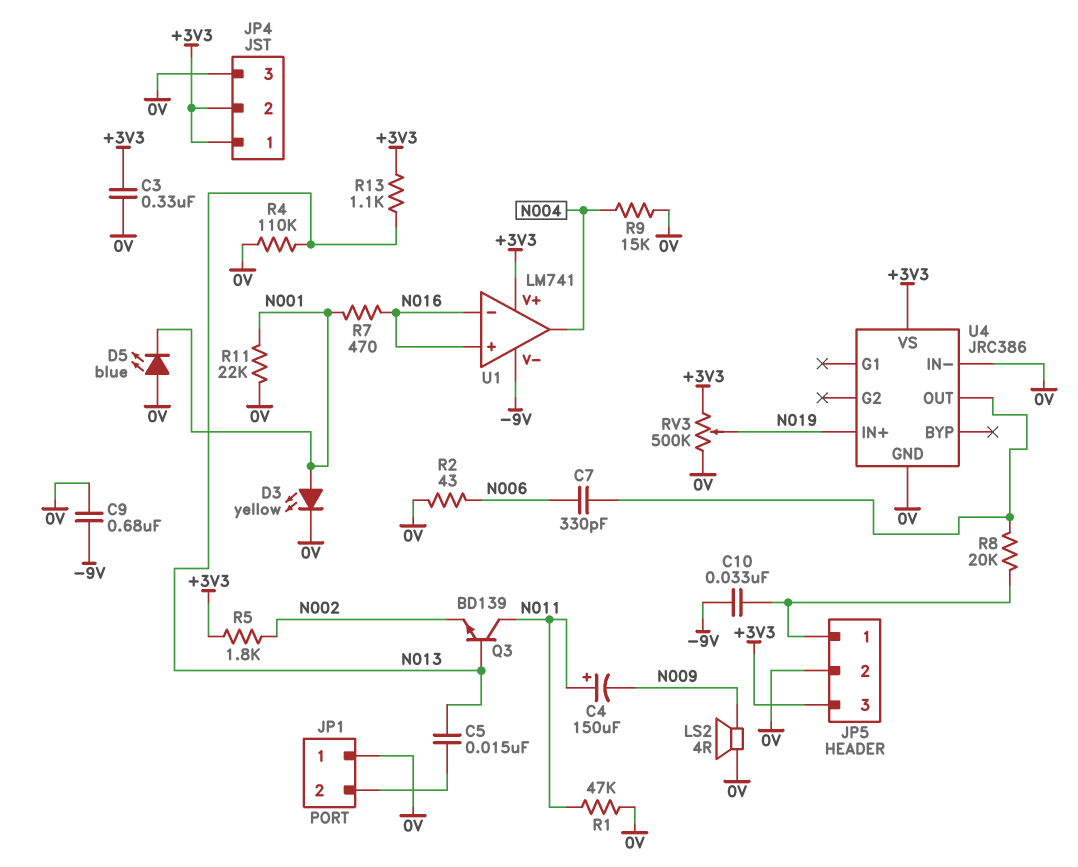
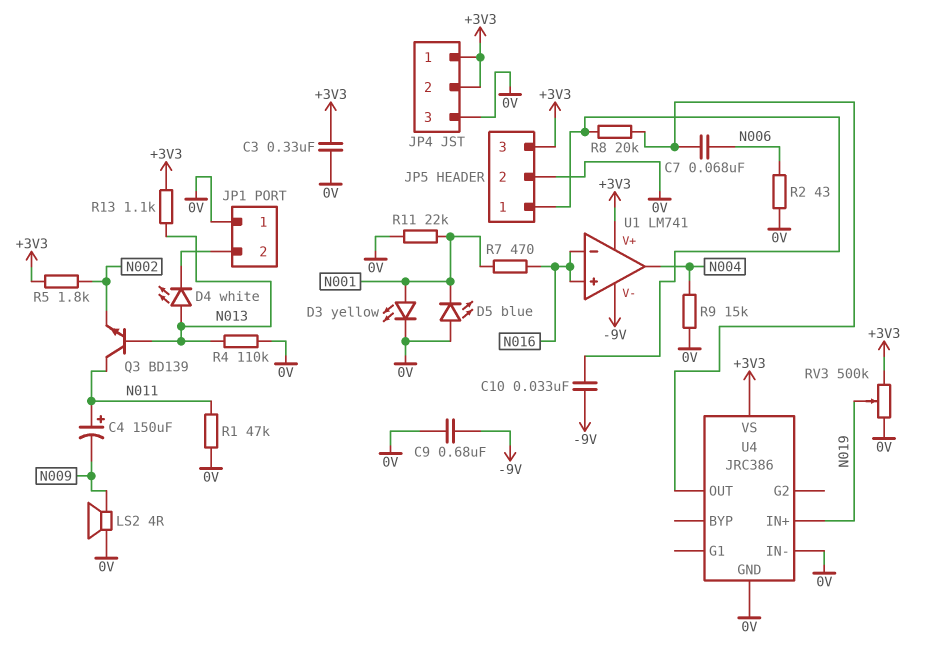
C5: 15nF (JP1/2, N013) -> none
C7: 330pF (N006, U4/OUT) -> 68nF (N006, U4/OUT)
D4: none -> LED white (A N013, K JP1/2)

